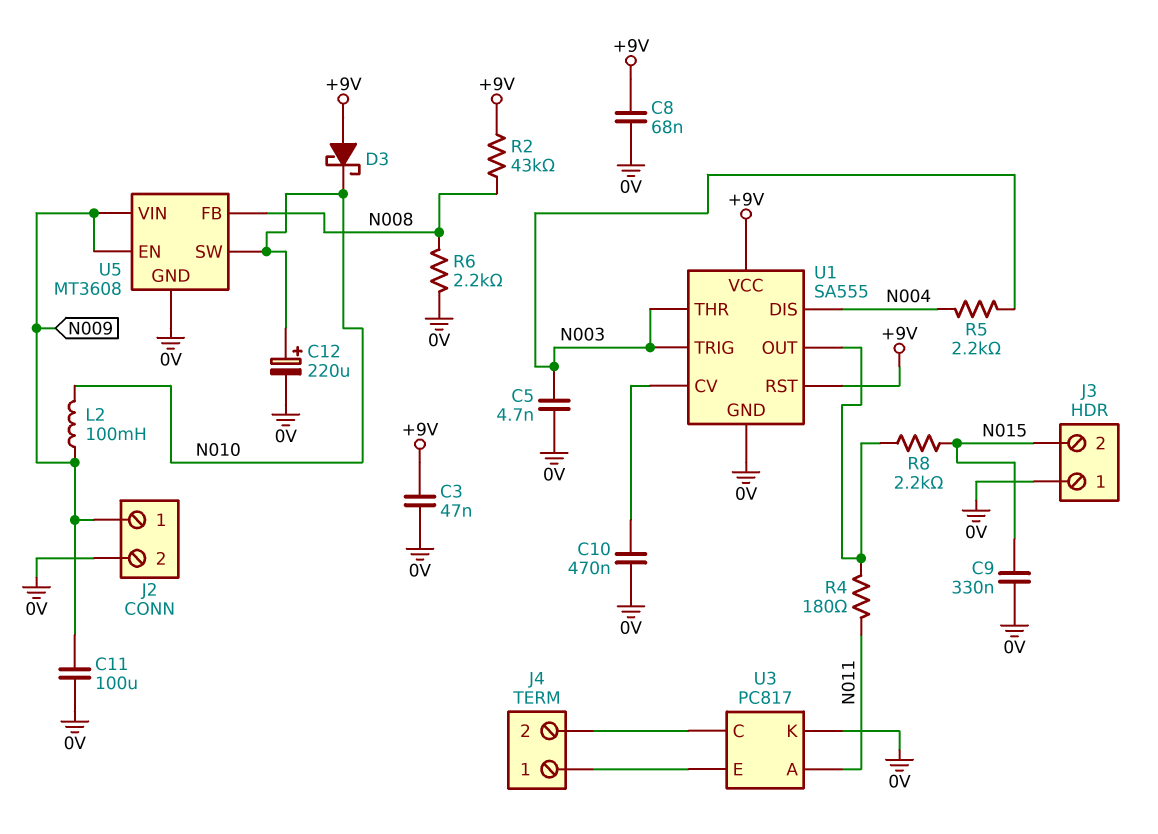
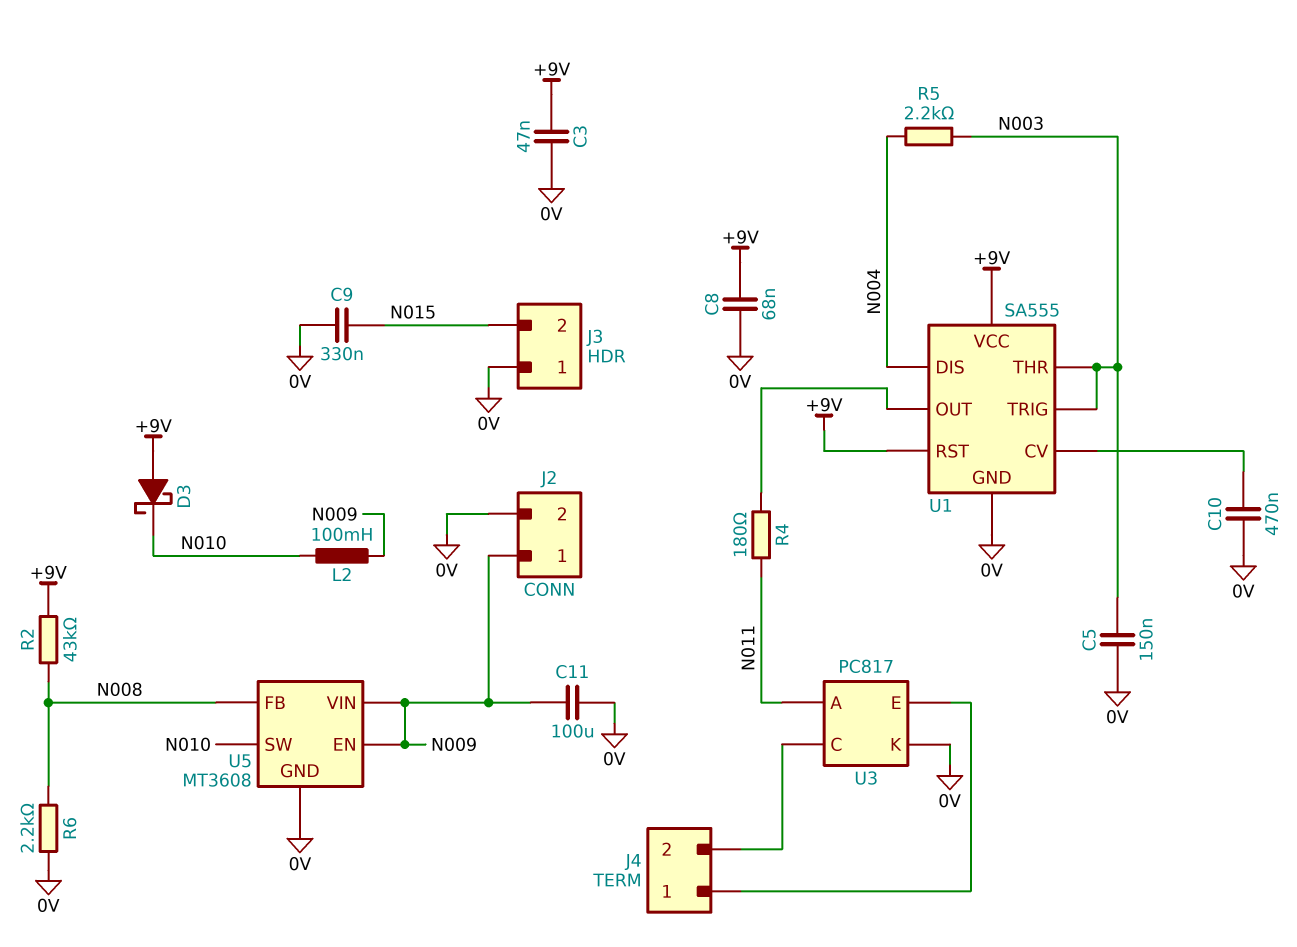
C5: 4.7nF (0V, N003) -> 150nF (0V, N003)
C12: 220uF (plus N010, minus 0V) -> none
R8: 2.2k (N015, U1/OUT) -> none

